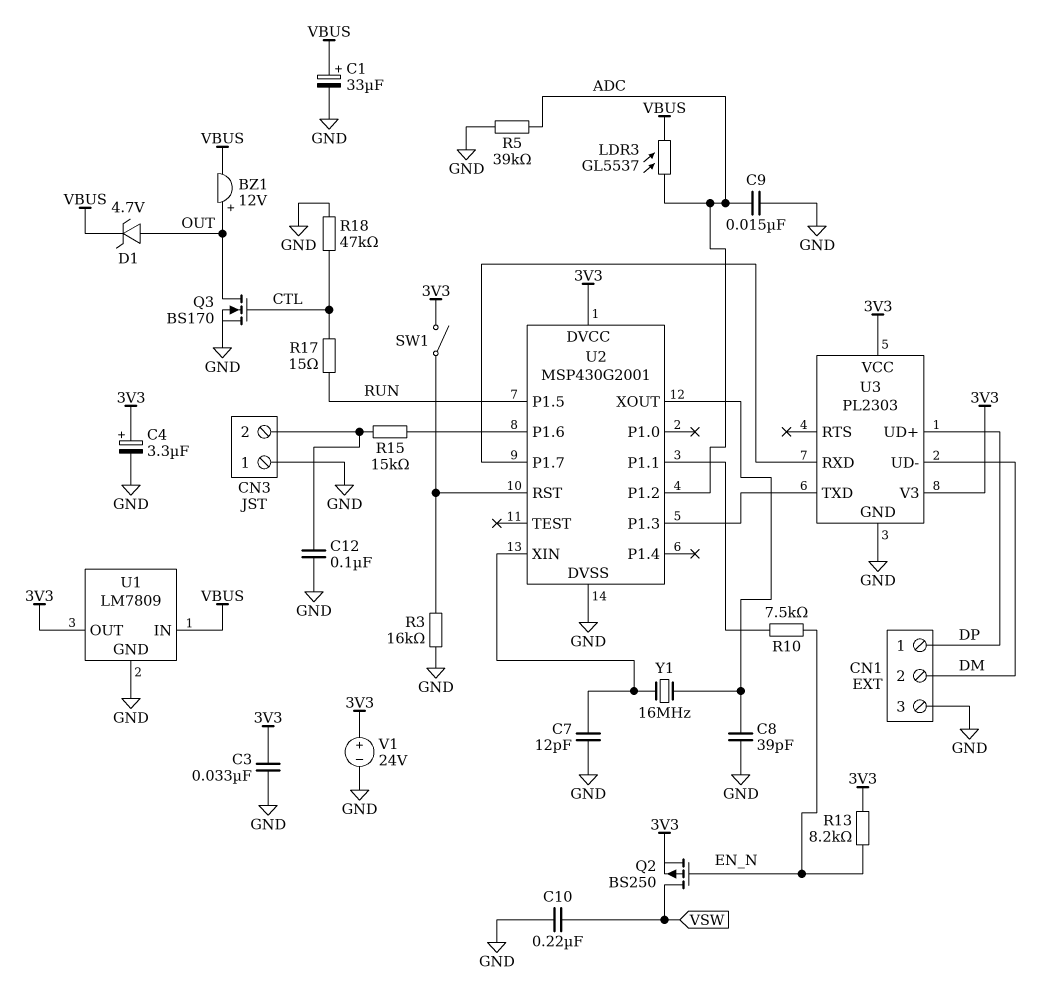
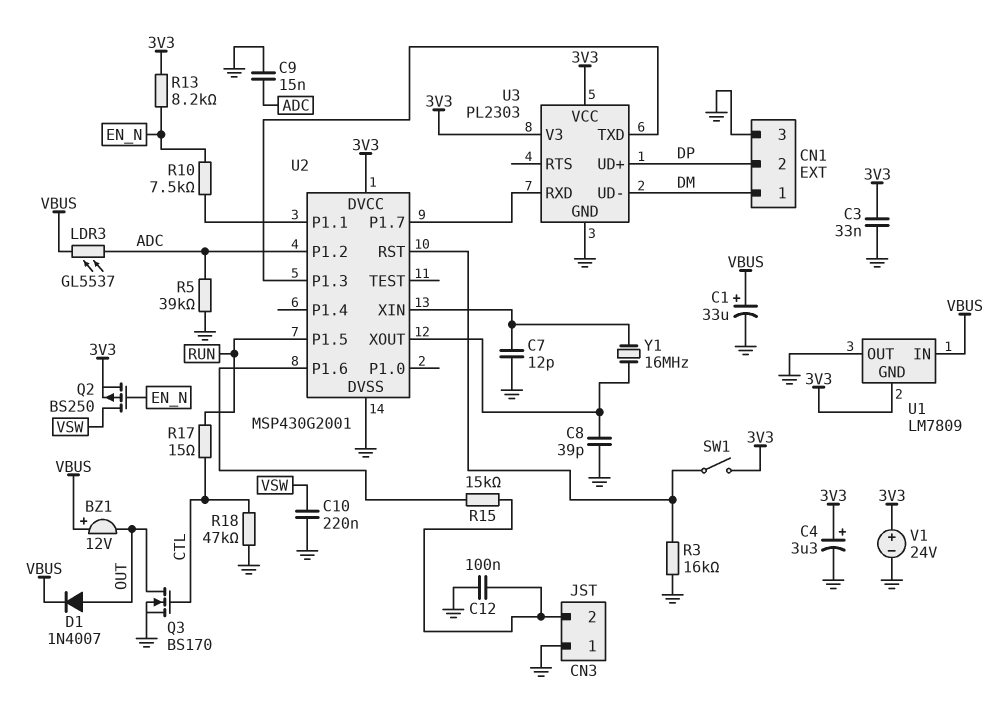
BZ1: buzzer 12V (plus OUT, minus VBUS) -> buzzer 12V (plus VBUS, minus OUT)
CN1 pin 1: DP -> DM
CN1 pin 2: DM -> DP
D1: zener 4.7V (A OUT, K VBUS) -> diode 1N4007 (A OUT, K VBUS)
U1 pin GND: GND -> 3V3
U1 pin OUT: 3V3 -> GND

